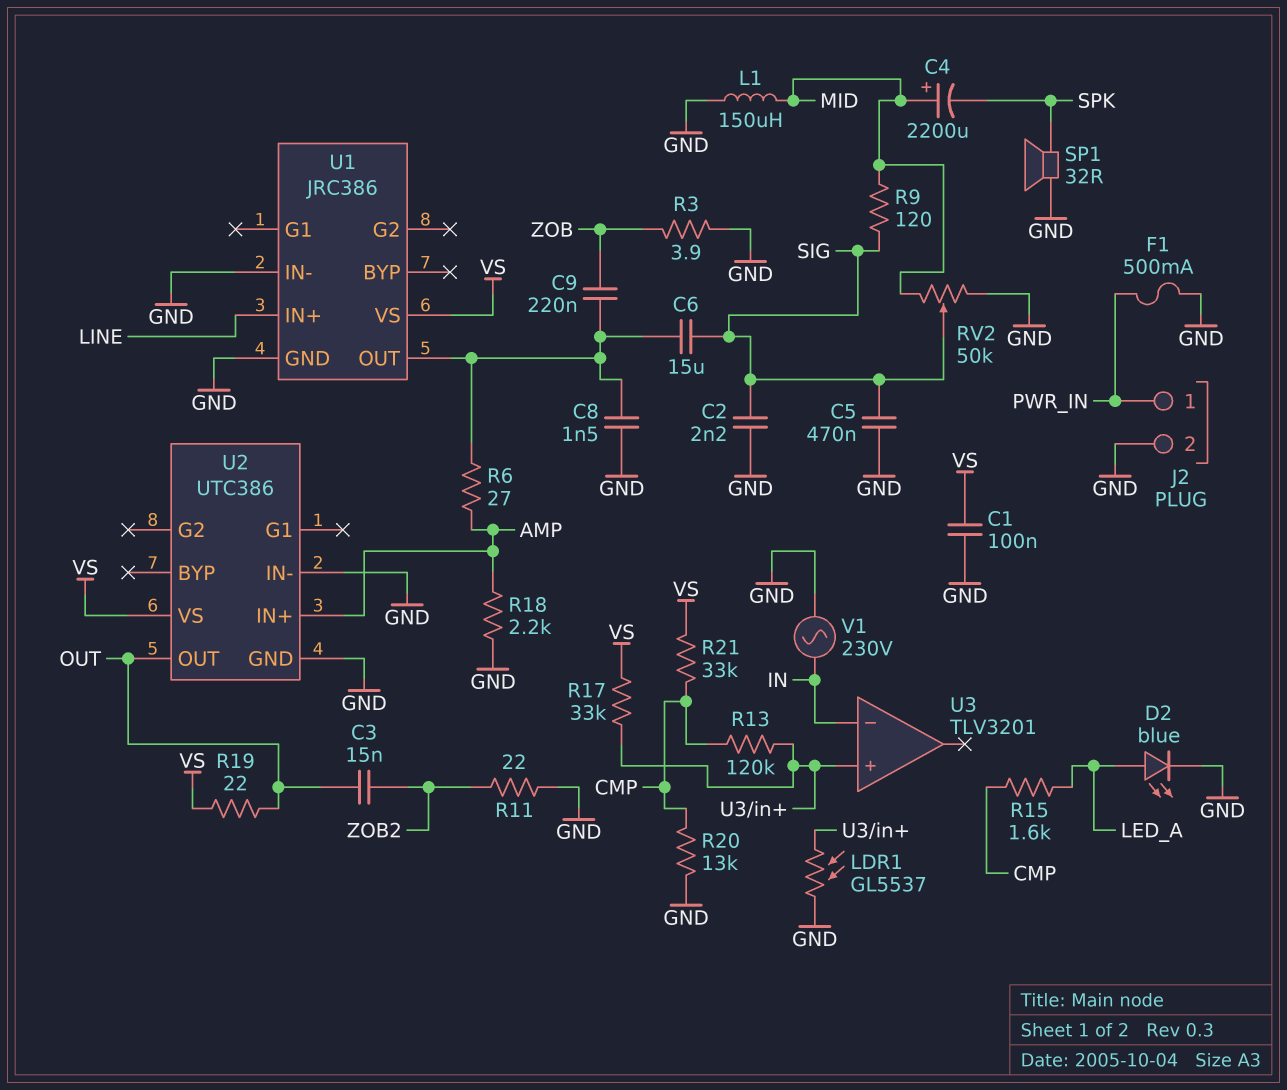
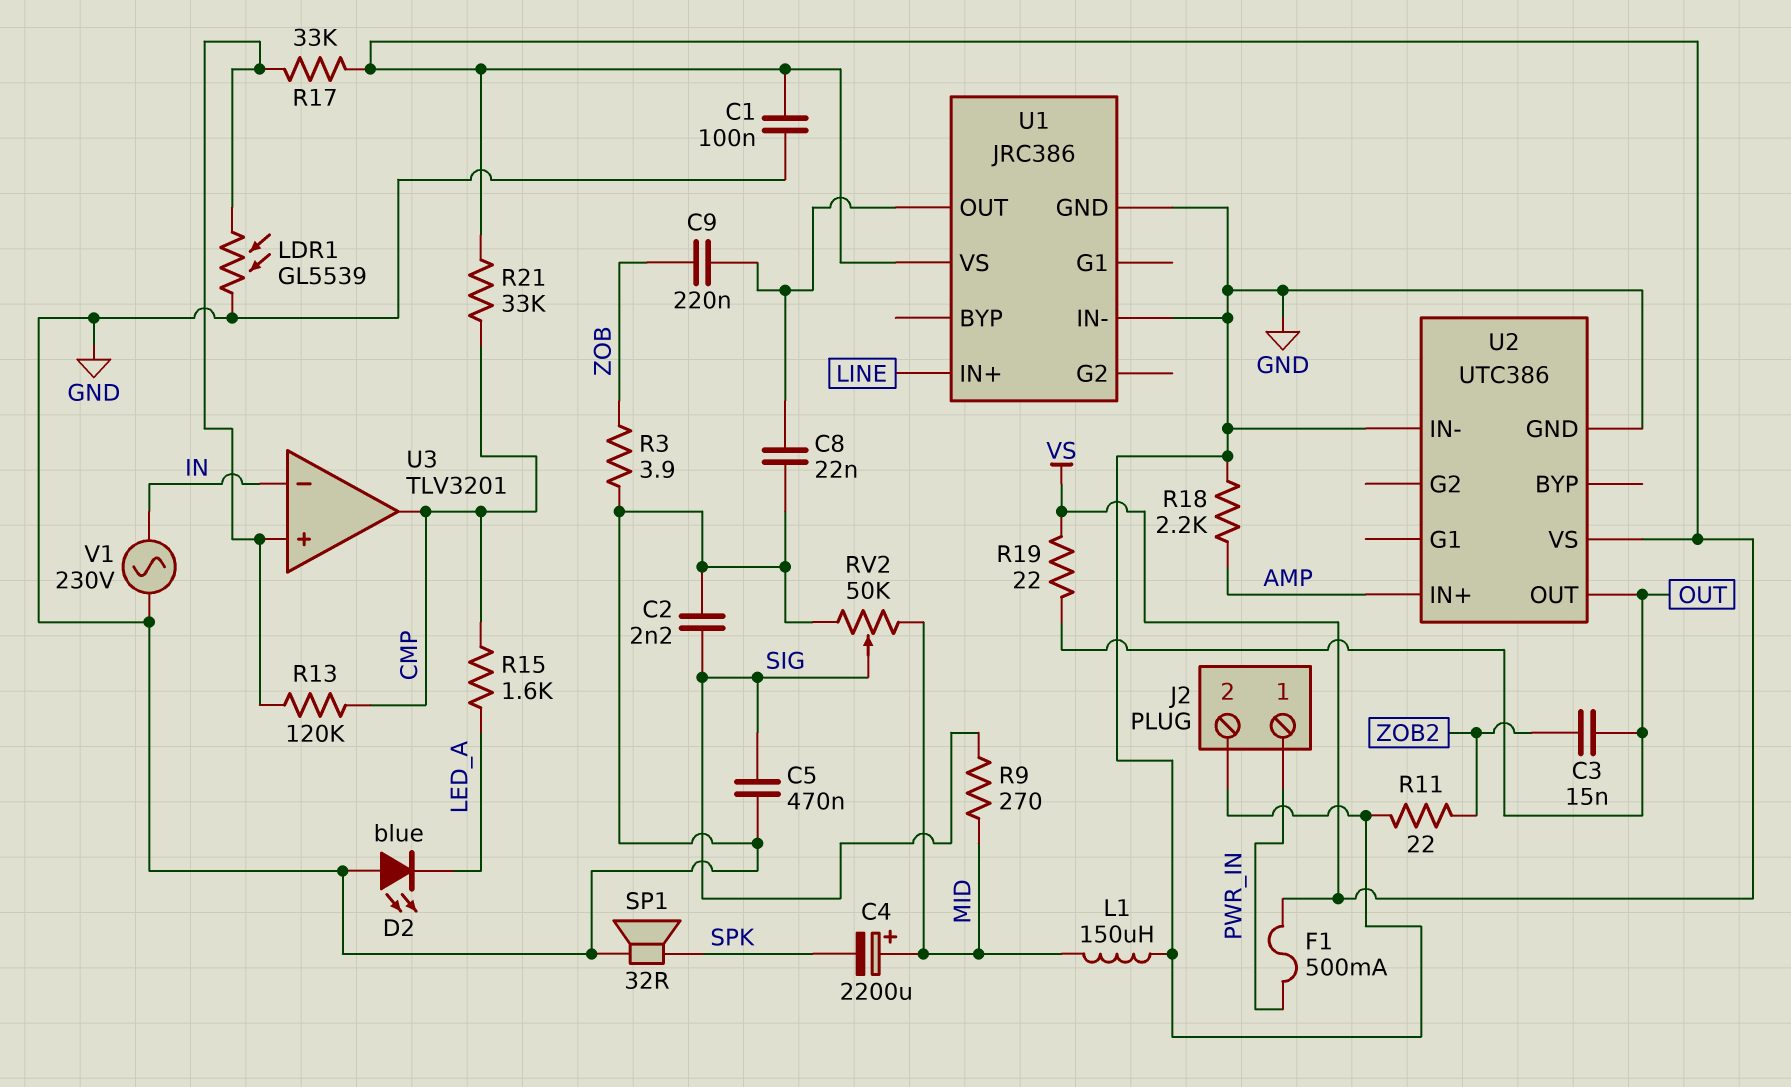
C6: 15uF (SIG, U1/OUT) -> none
C8: 1.5nF (GND, U1/OUT) -> 22nF (GND, U1/OUT)
D2: LED blue (A LED_A, K GND) -> LED blue (A GND, K LED_A)
F1: 500mA (GND, PWR_IN) -> 500mA (PWR_IN, VS)
LDR1: GL5537 (GND, U3/in+) -> GL5539 (GND, U3/in+)
R6: 27 (AMP, U1/OUT) -> none
R9: 120 (MID, SIG) -> 270 (MID, SIG)
R20: 13k (CMP, GND) -> none
U3 pin out: none -> CMP

